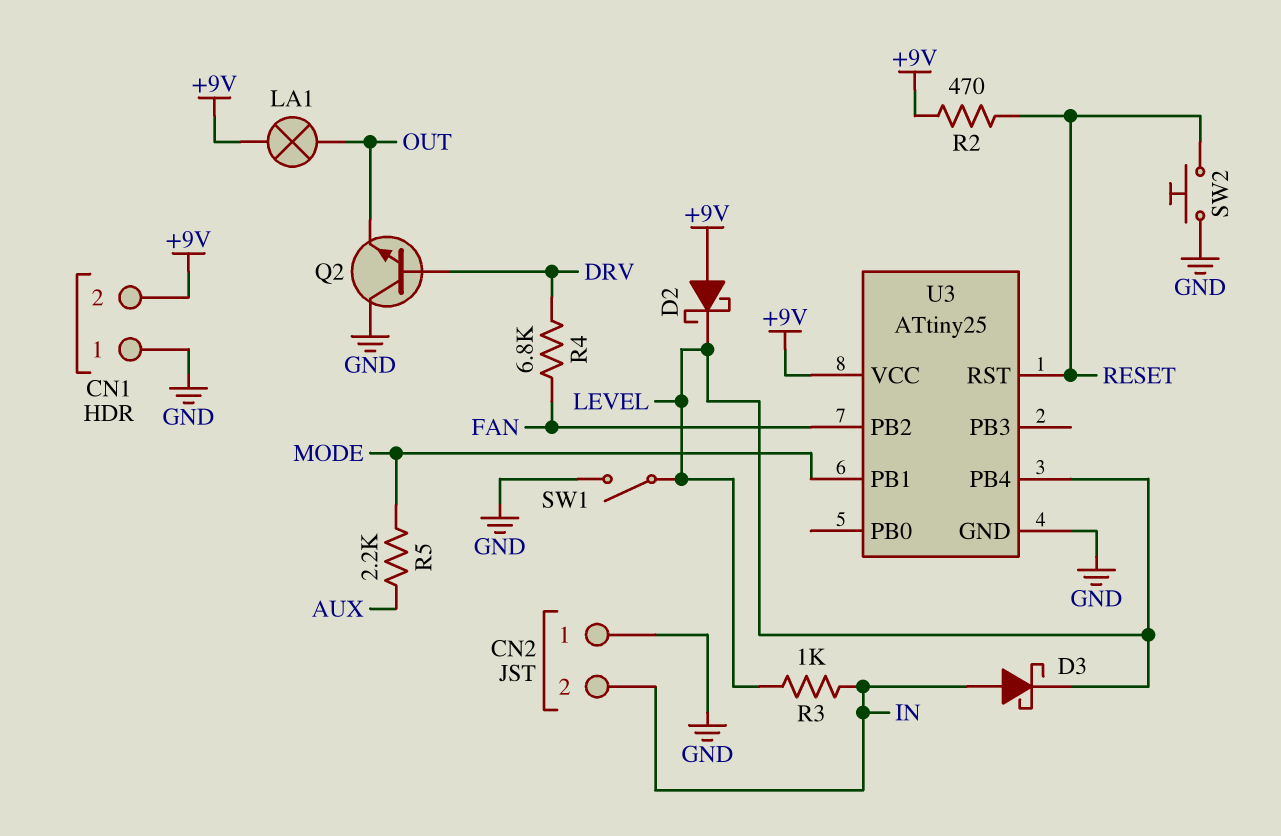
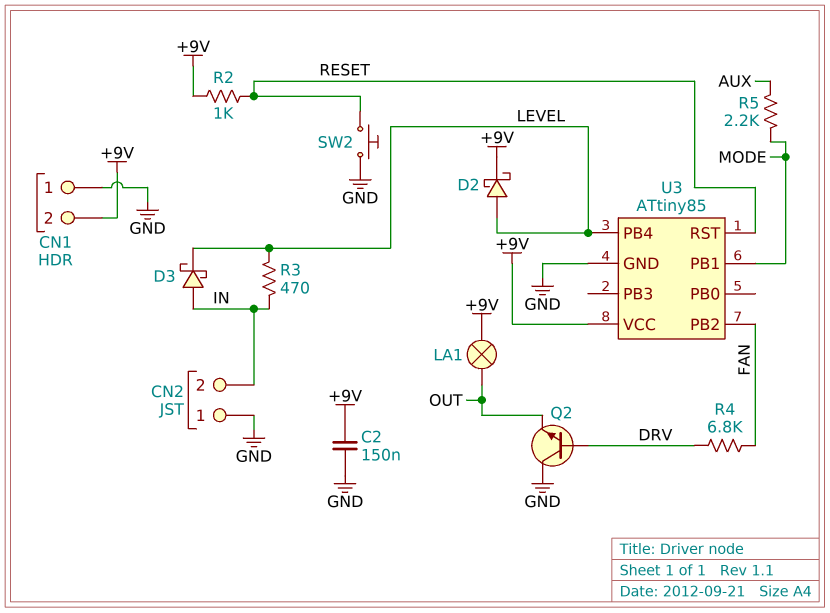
C2: none -> 150nF (+9V, GND)
D2: schottky (A +9V, K LEVEL) -> schottky (A LEVEL, K +9V)
R2: 470 (+9V, RESET) -> 1k (+9V, RESET)
R3: 1k (IN, LEVEL) -> 470 (IN, LEVEL)
SW1: switch (GND, LEVEL) -> none
U3: ATtiny25 -> ATtiny85

